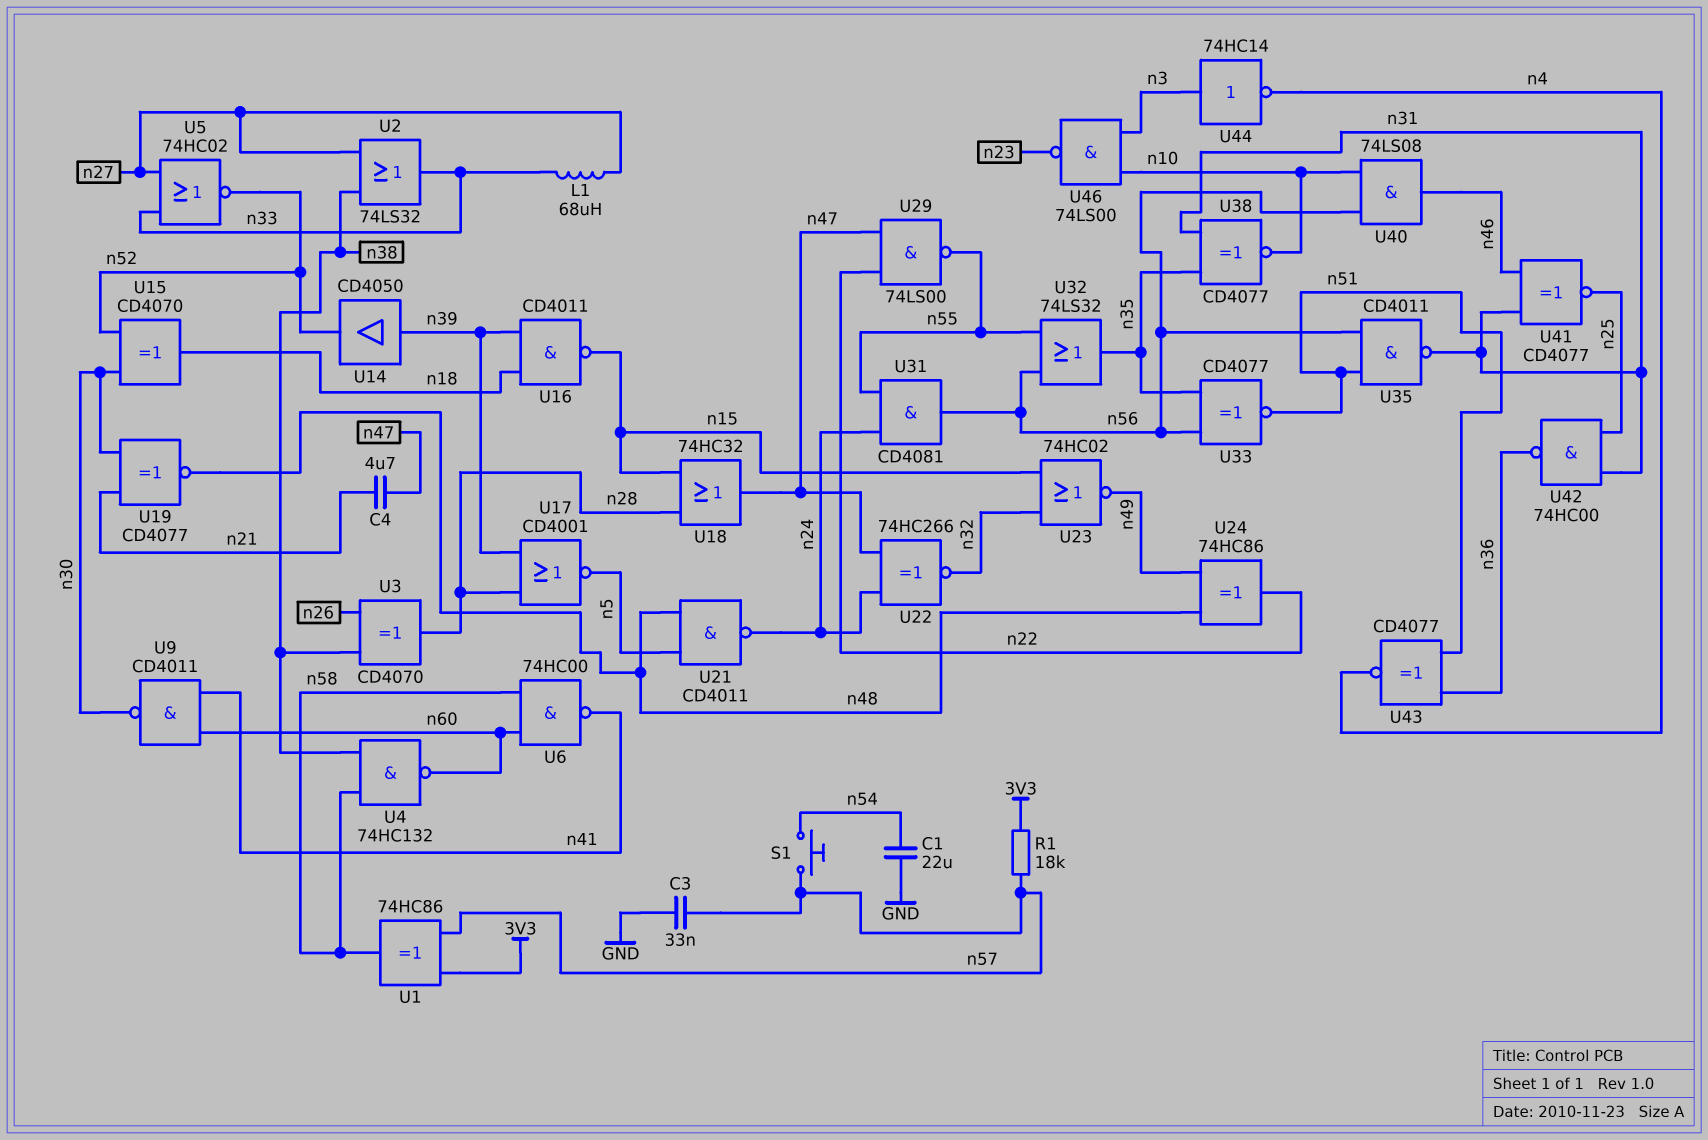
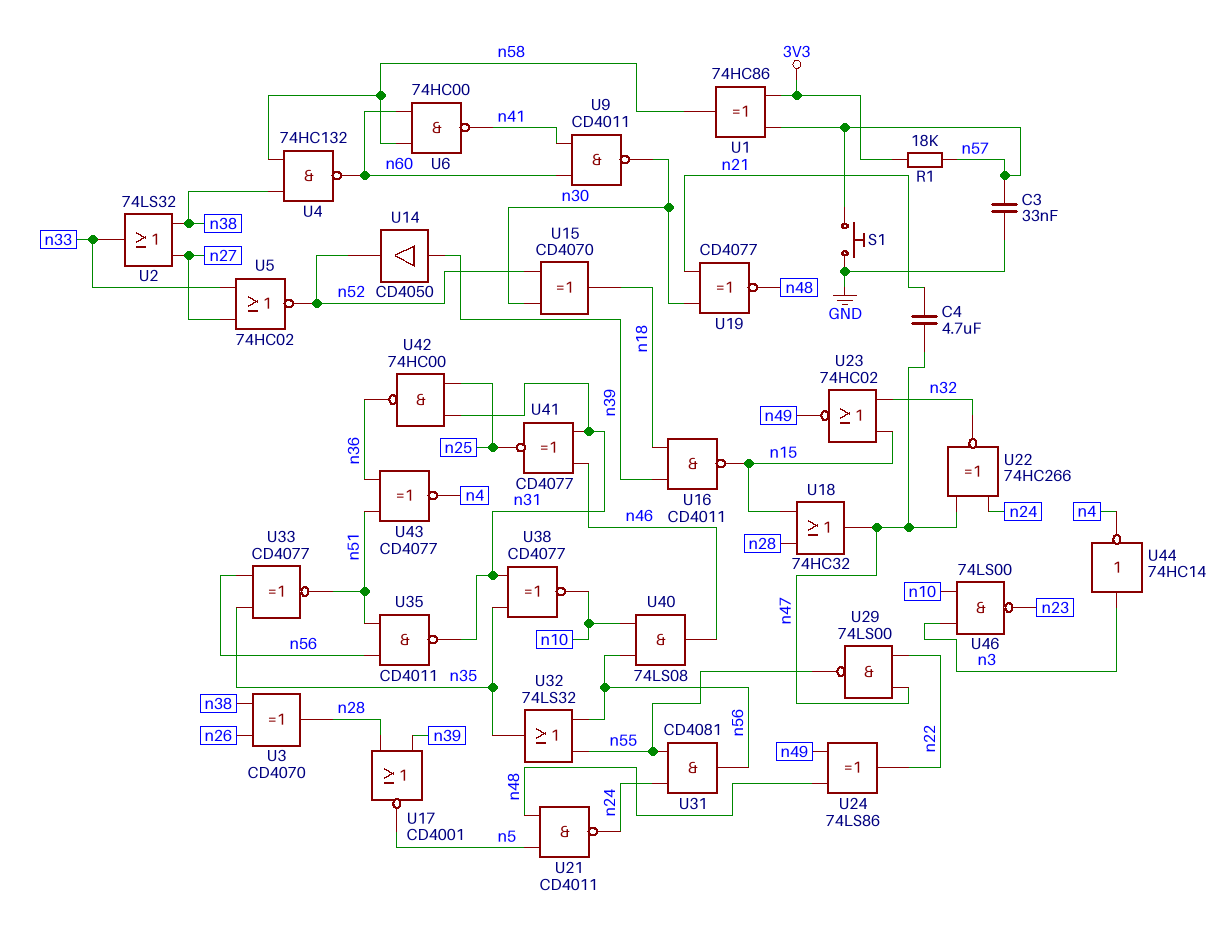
C1: 22uF (GND, n54) -> none
L1: 68uH (n27, n33) -> none
S1: button (n54, n57) -> button (GND, n57)
U24: XOR 74HC86 (in n48, in n49, out n22) -> XOR 74LS86 (in n48, in n49, out n22)

